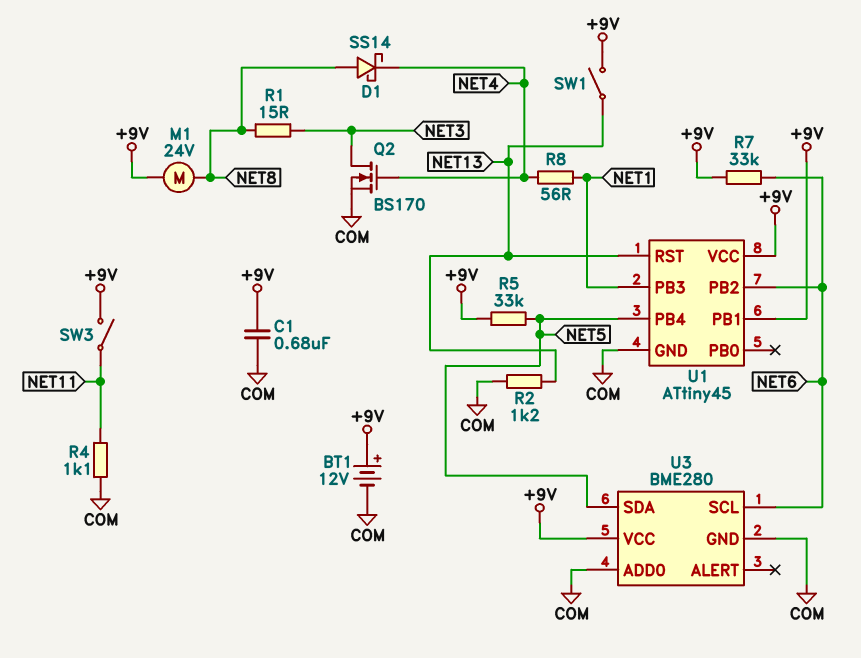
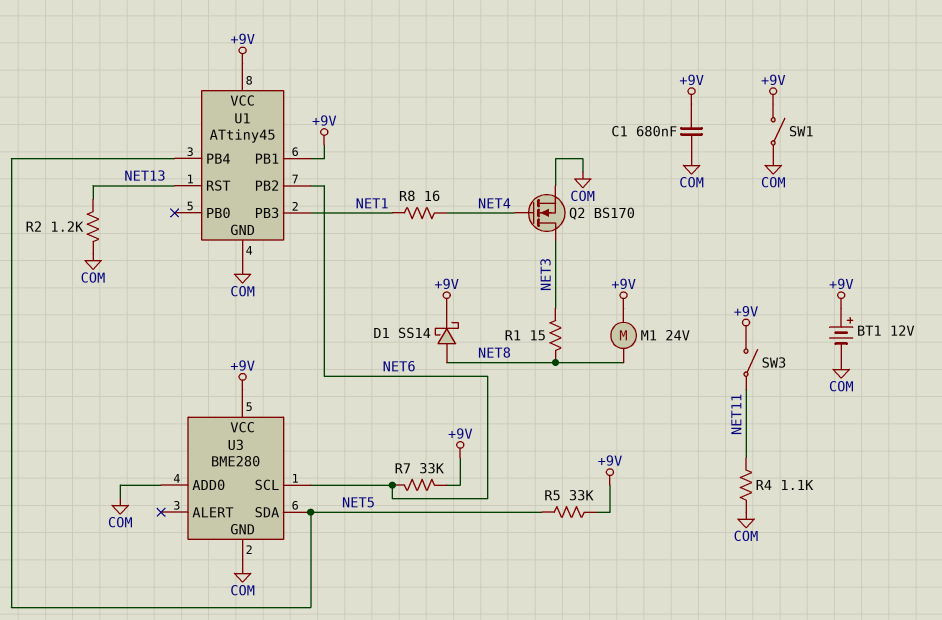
D1: schottky SS14 (A NET8, K NET4) -> schottky SS14 (A NET8, K +9V)
R8: 56 (NET1, NET4) -> 16 (NET1, NET4)
SW1: switch (+9V, NET13) -> switch (+9V, COM)

